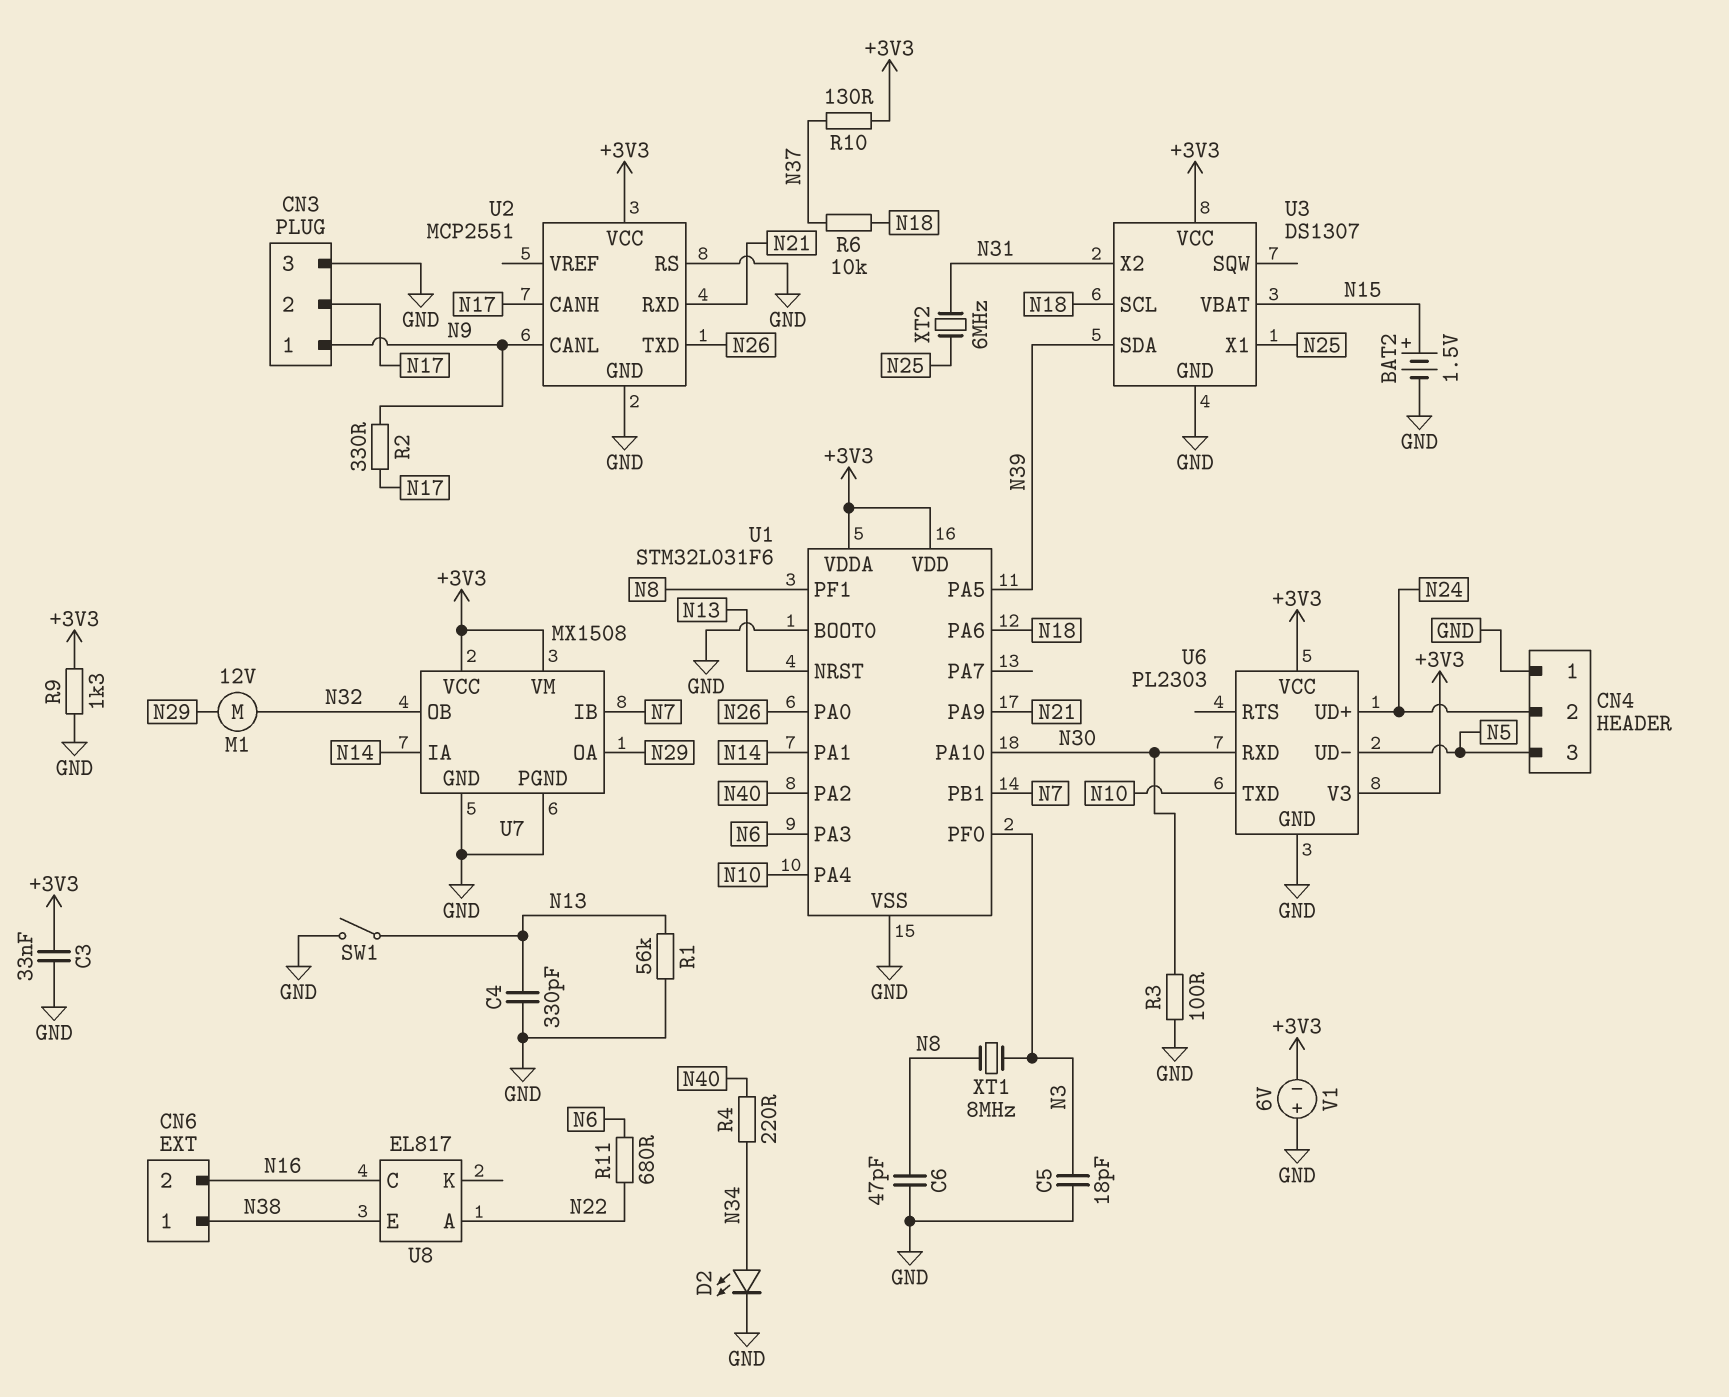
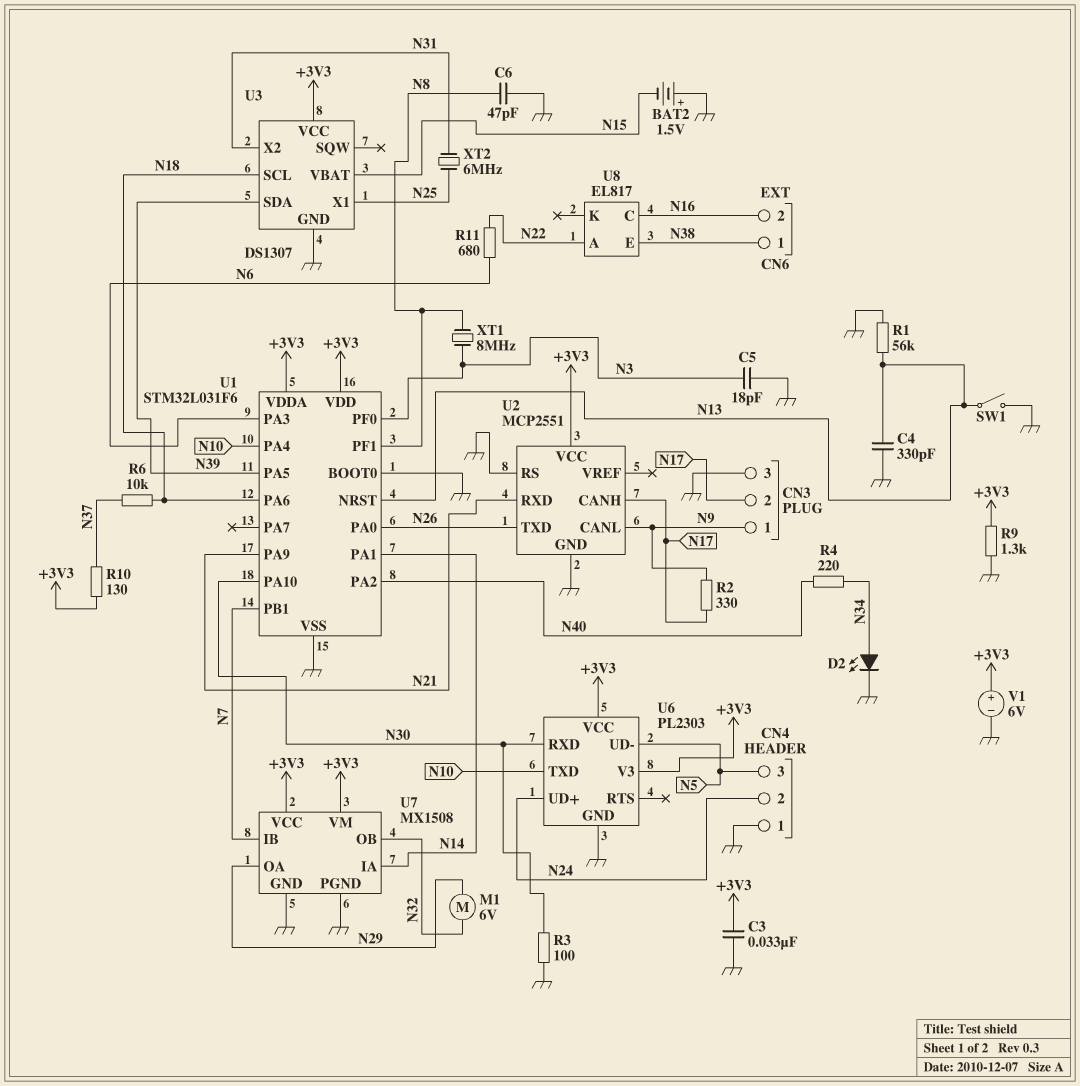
BAT2: 1.5V (plus N15, minus GND) -> 1.5V (plus GND, minus N15)
M1: motor 12V (N29, N32) -> motor 6V (N29, N32)
V1: 6V (plus GND, minus +3V3) -> 6V (plus +3V3, minus GND)

